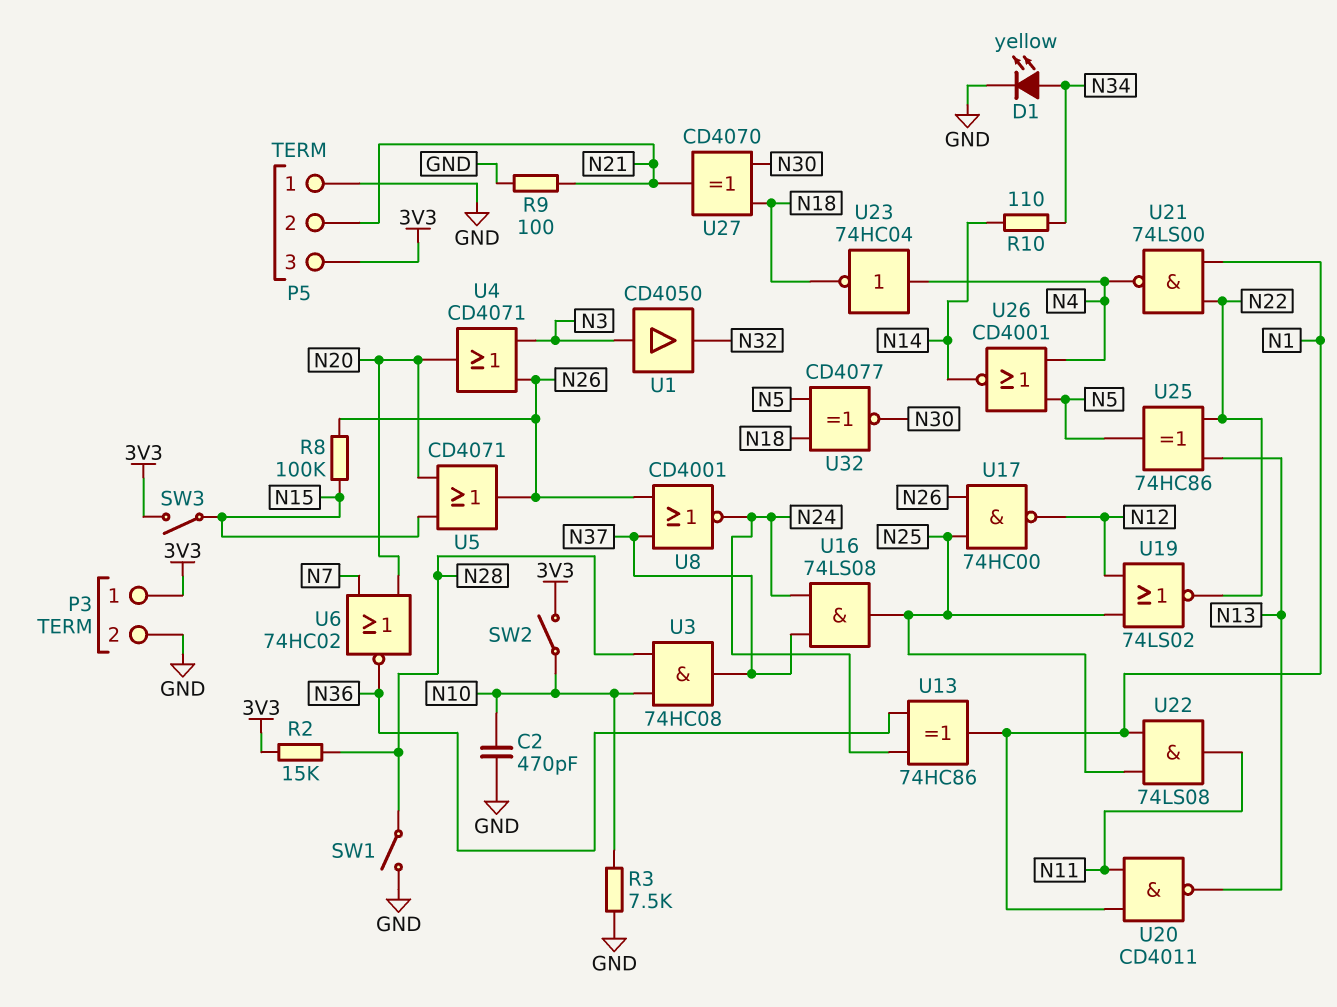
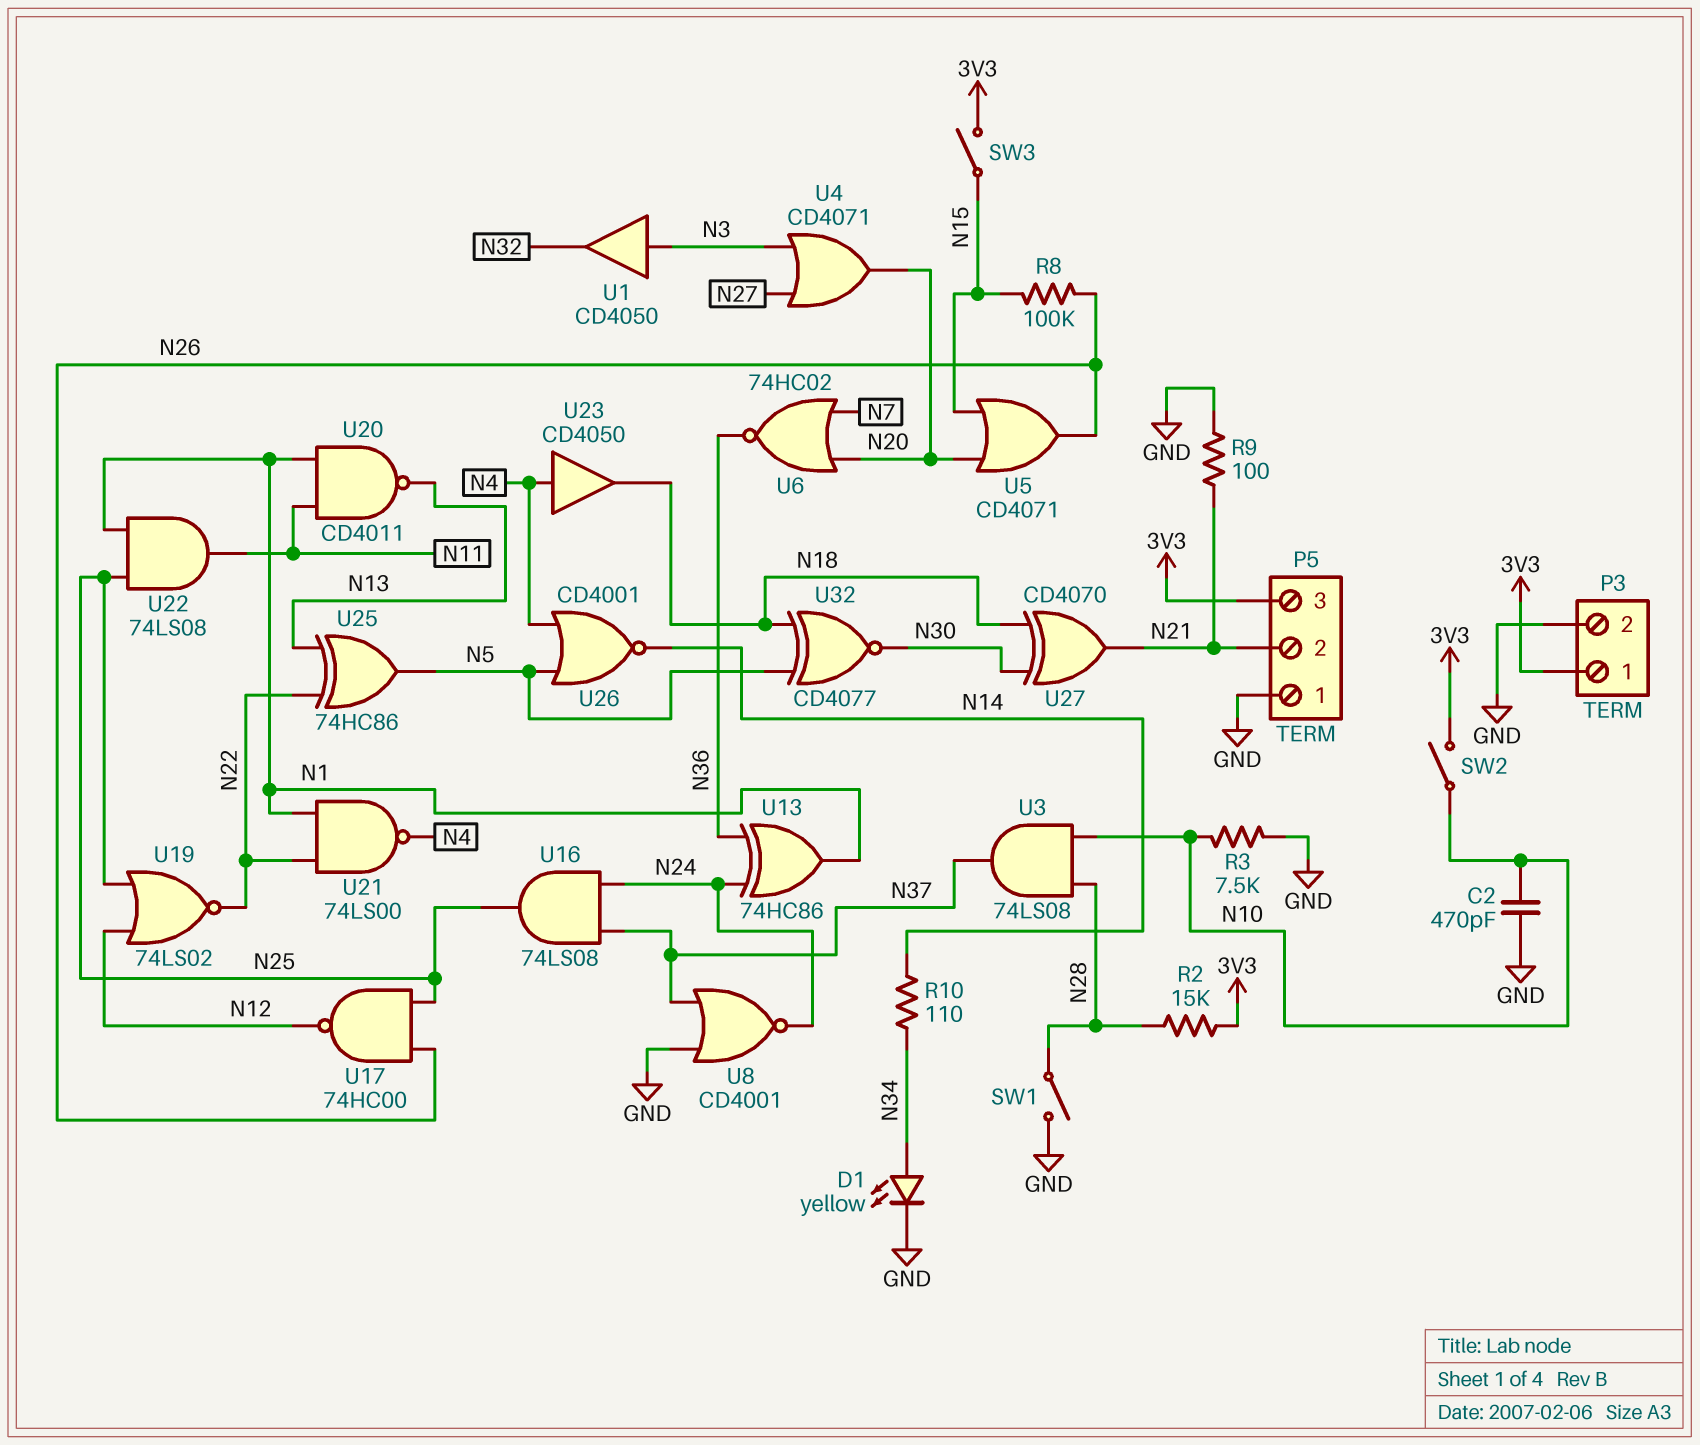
U3: AND 74HC08 (in N10, in N28, out N37) -> AND 74LS08 (in N10, in N28, out N37)
U4: OR CD4071 (in N3, in N26, out N20) -> OR CD4071 (in N3, in N27, out N20)
U8: NOR CD4001 (in N26, in N37, out N24) -> NOR CD4001 (in GND, in N37, out N24)
U23: NOT 74HC04 (in N4, out N18) -> buffer CD4050 (in N4, out N18)

